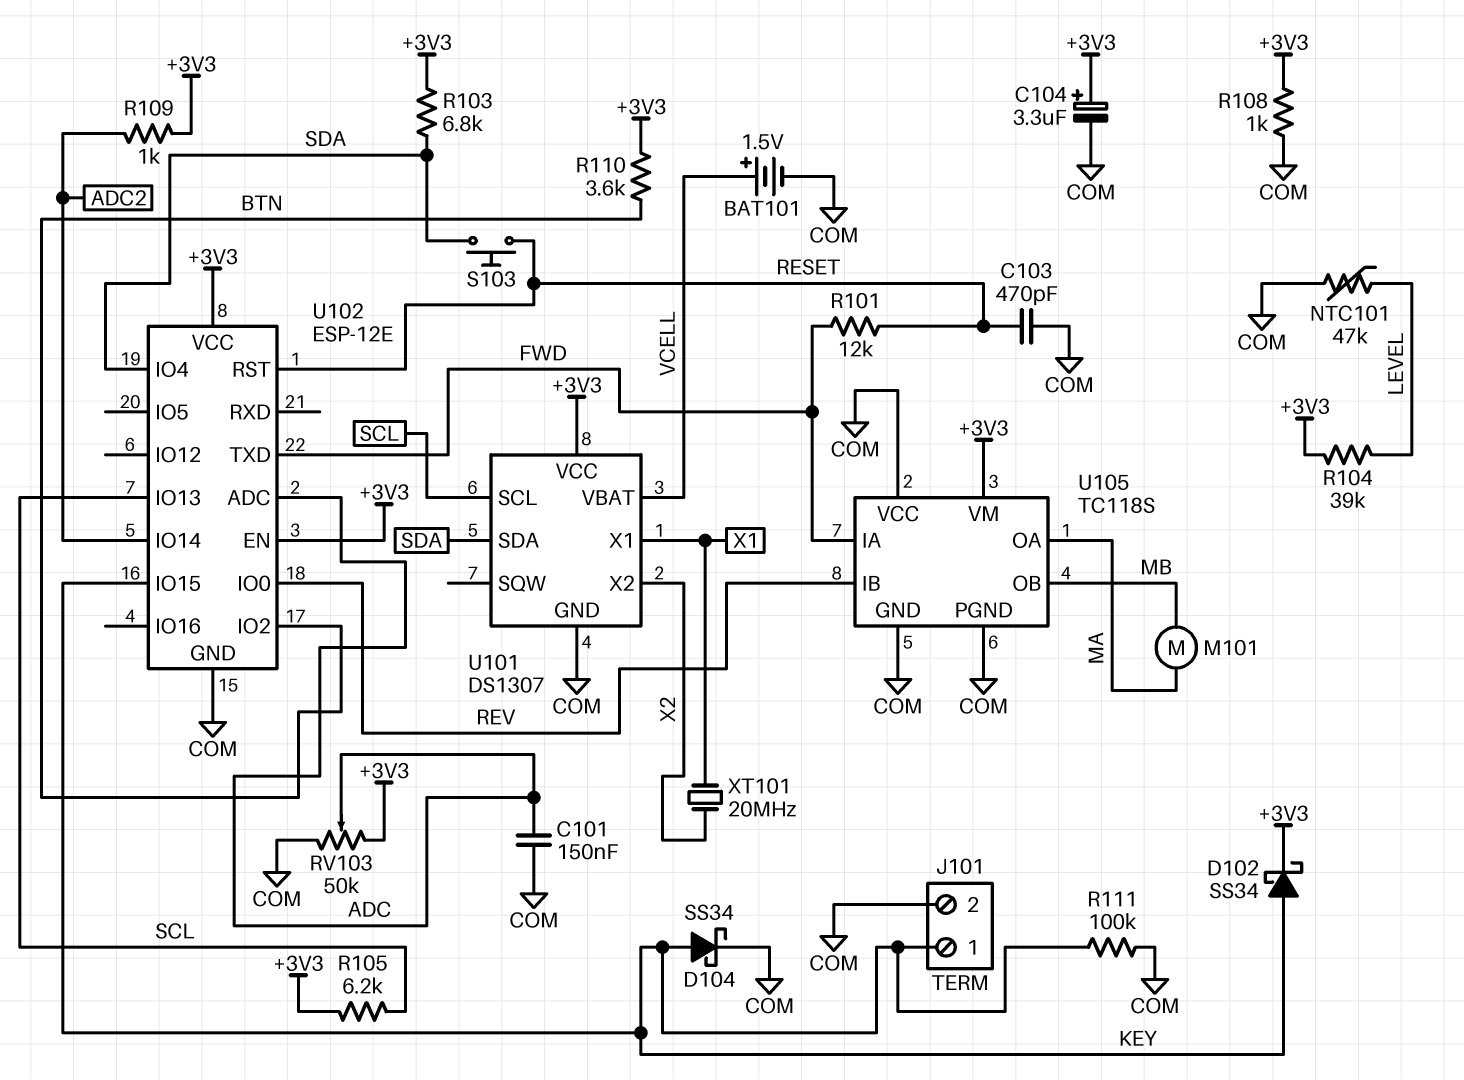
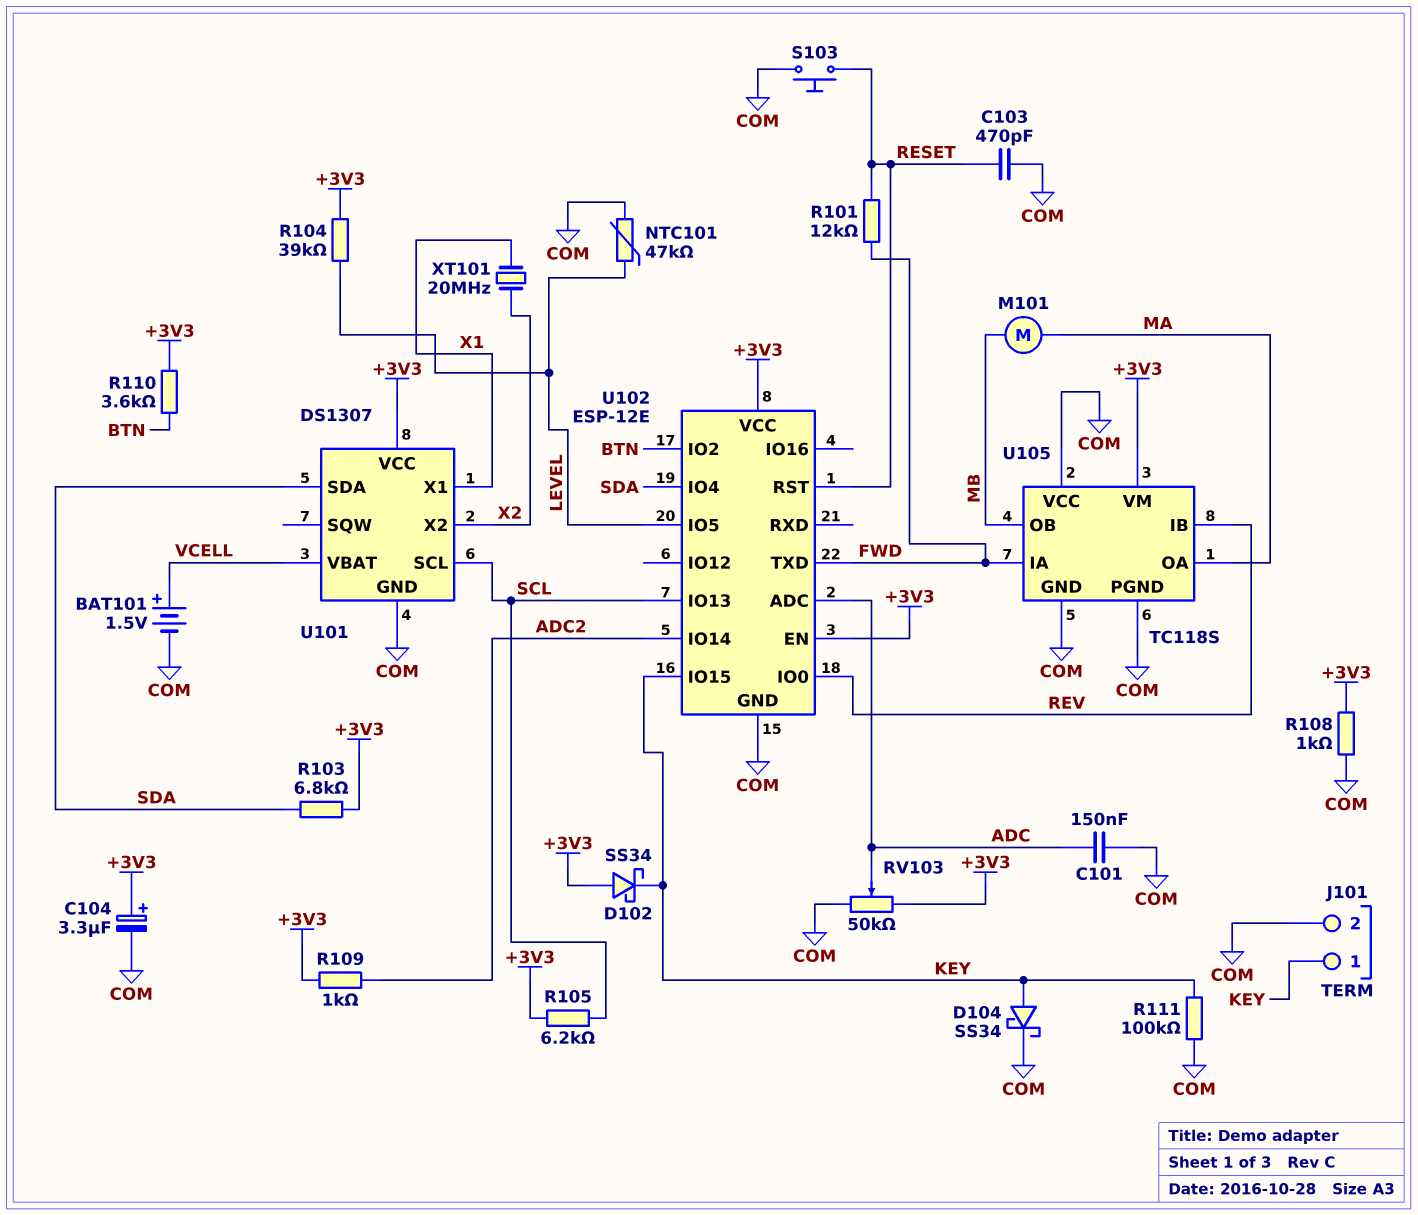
D102: schottky SS34 (A KEY, K +3V3) -> schottky SS34 (A +3V3, K KEY)
S103: button (RESET, SDA) -> button (COM, RESET)
U102 pin IO5: none -> LEVEL

